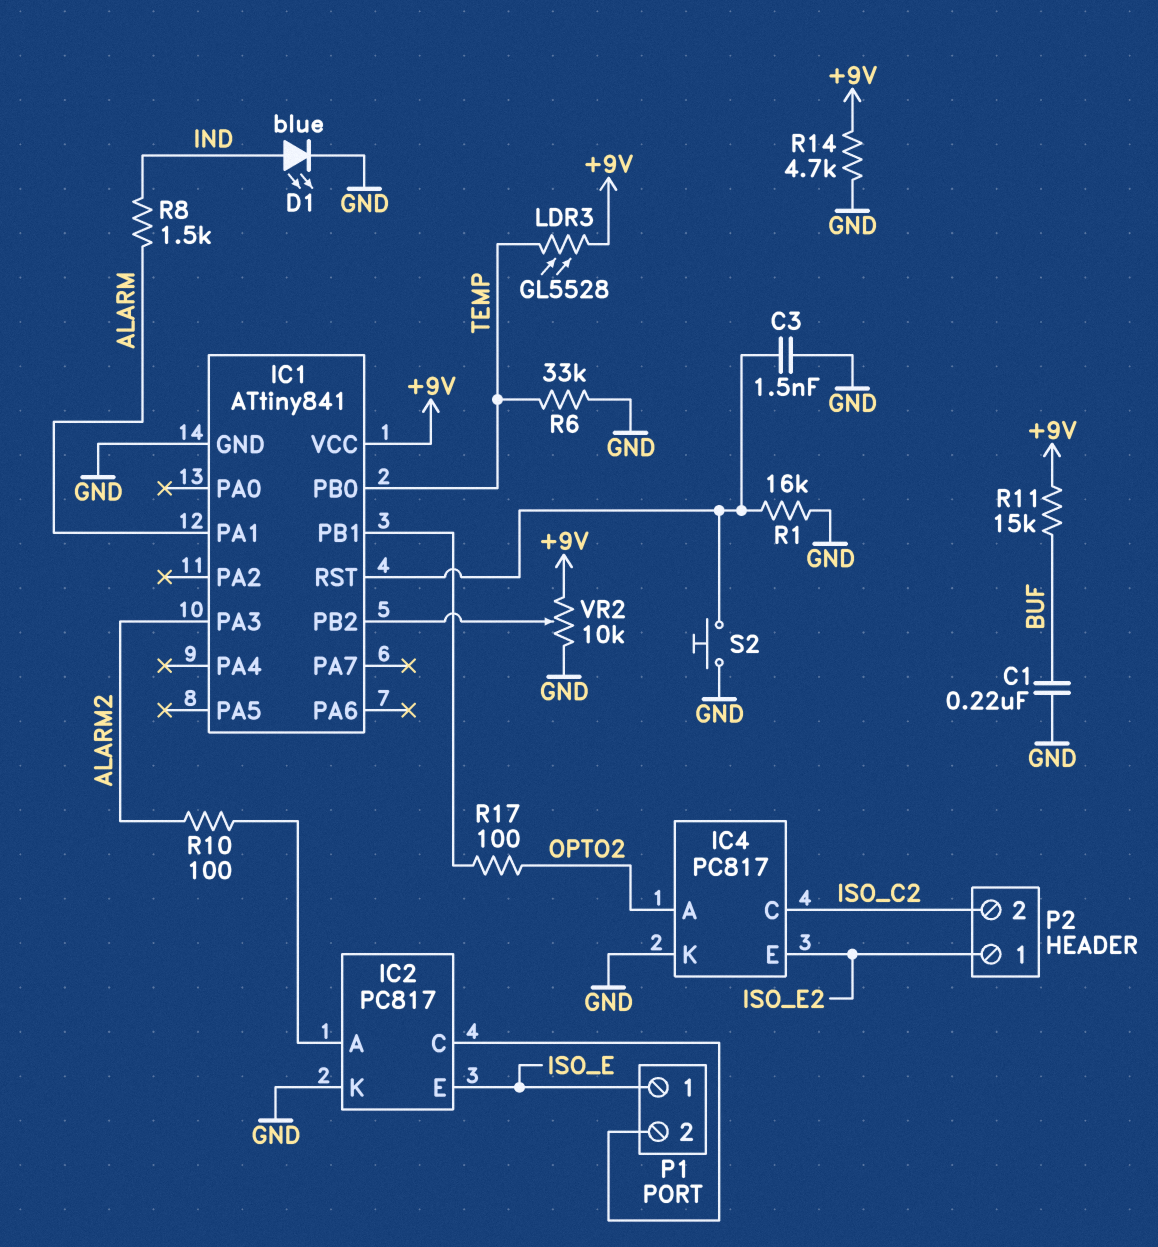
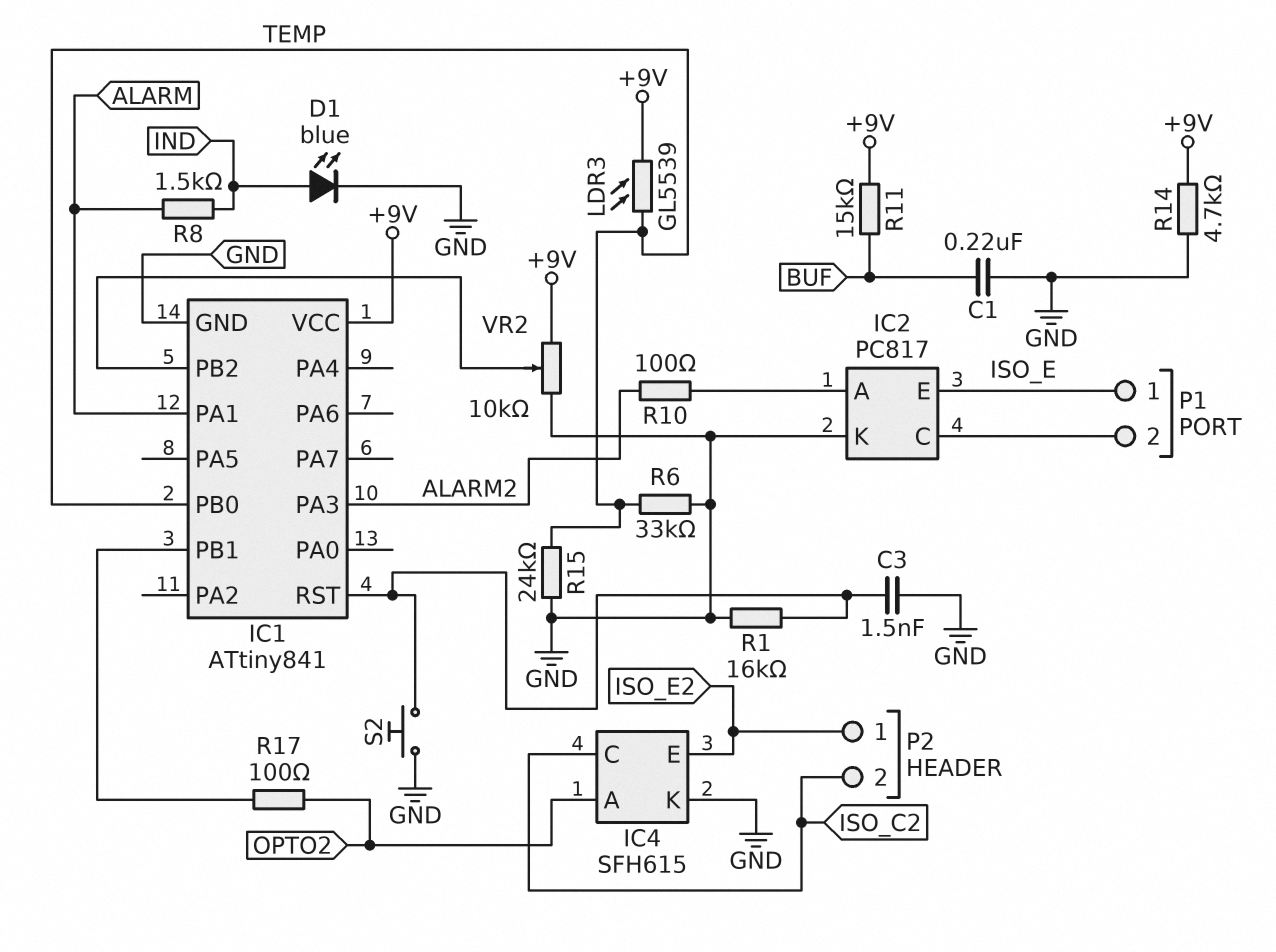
IC4: PC817 -> SFH615
LDR3: GL5528 (+9V, TEMP) -> GL5539 (+9V, TEMP)
R15: none -> 24k (GND, TEMP)

